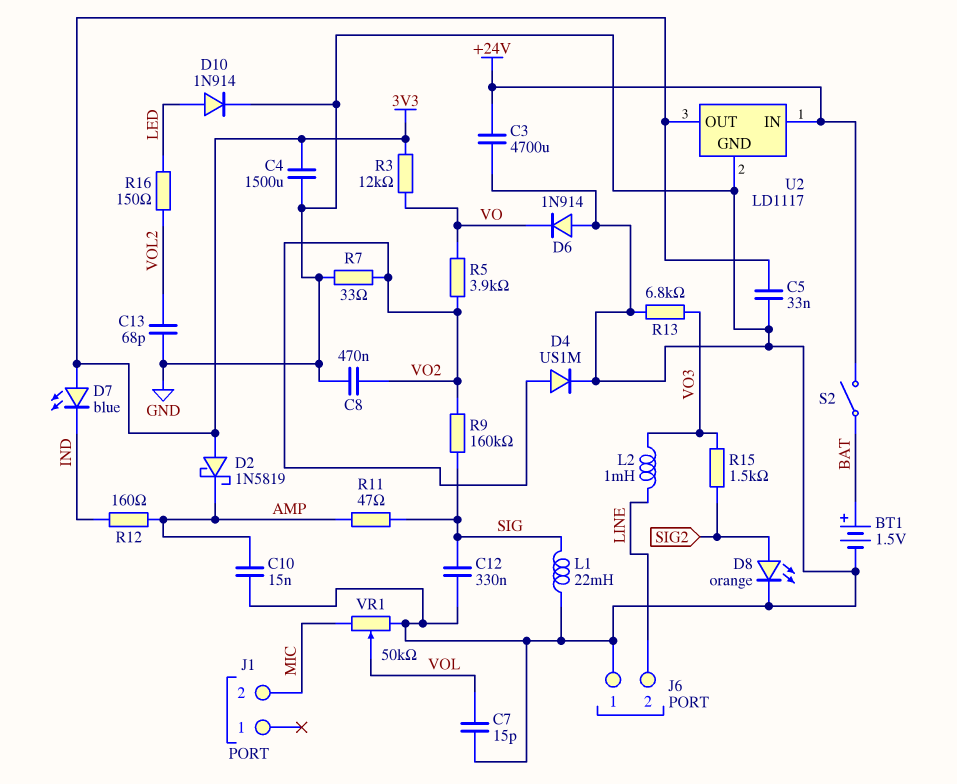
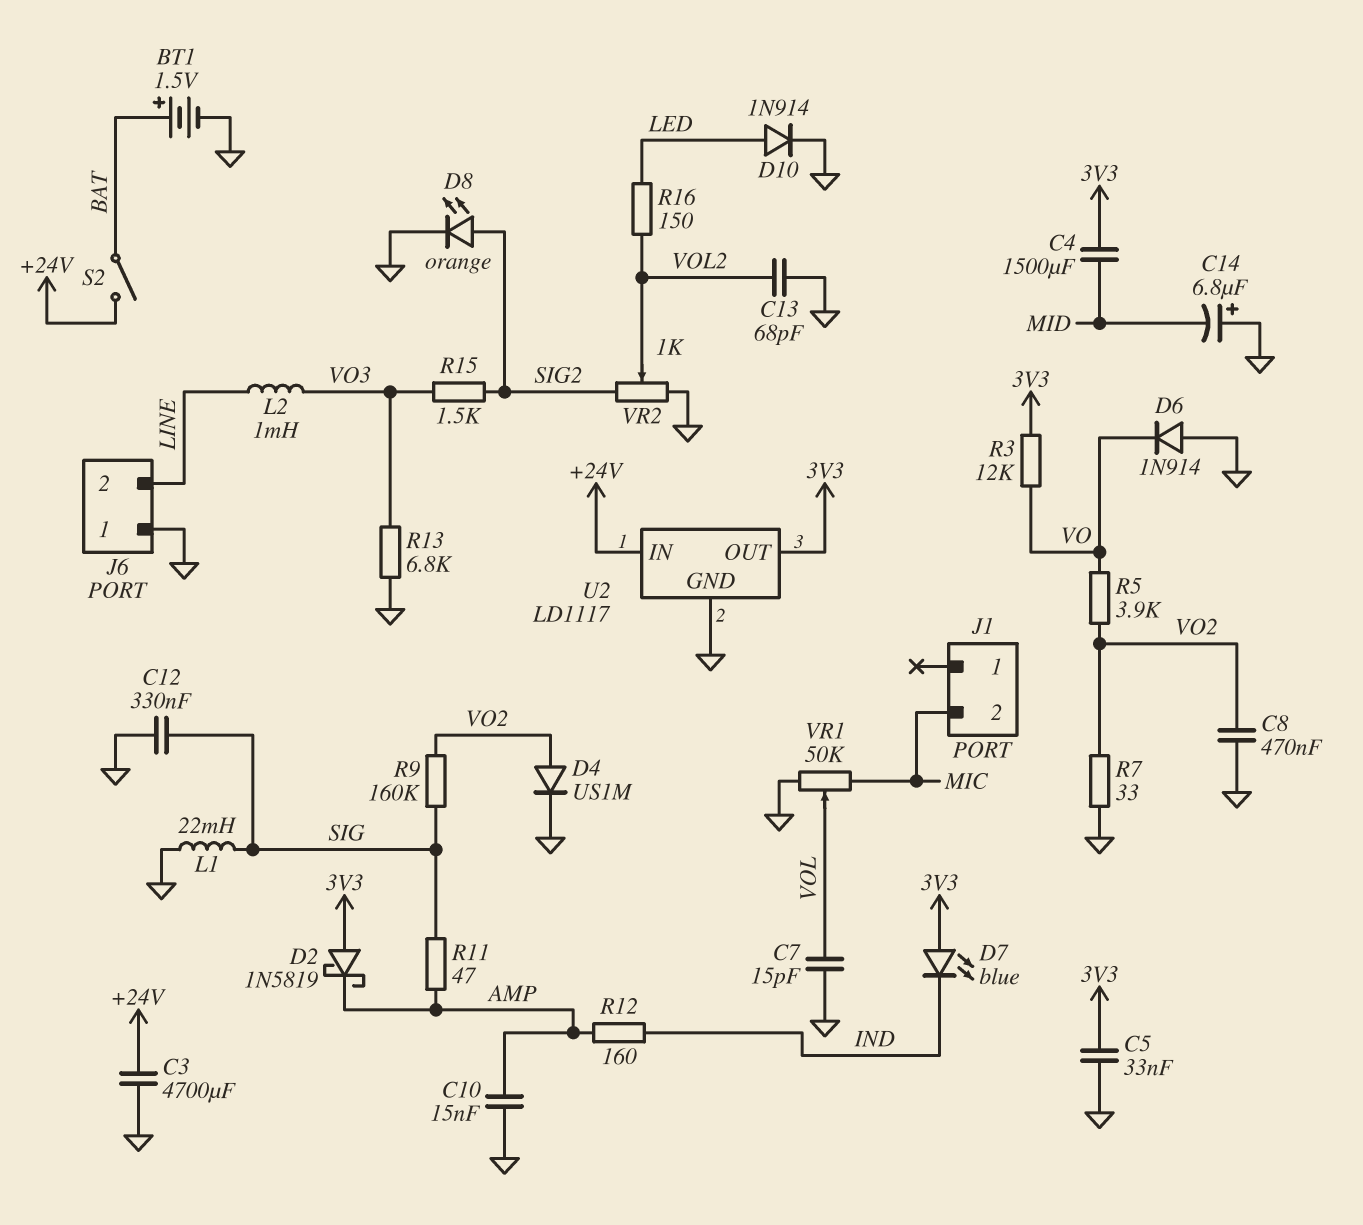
C4: 1500uF (3V3, GND) -> 1500uF (3V3, MID)
C14: none -> 6.8uF (plus GND, minus MID)
VR2: none -> 1k (GND, SIG2, wiper VOL2)

